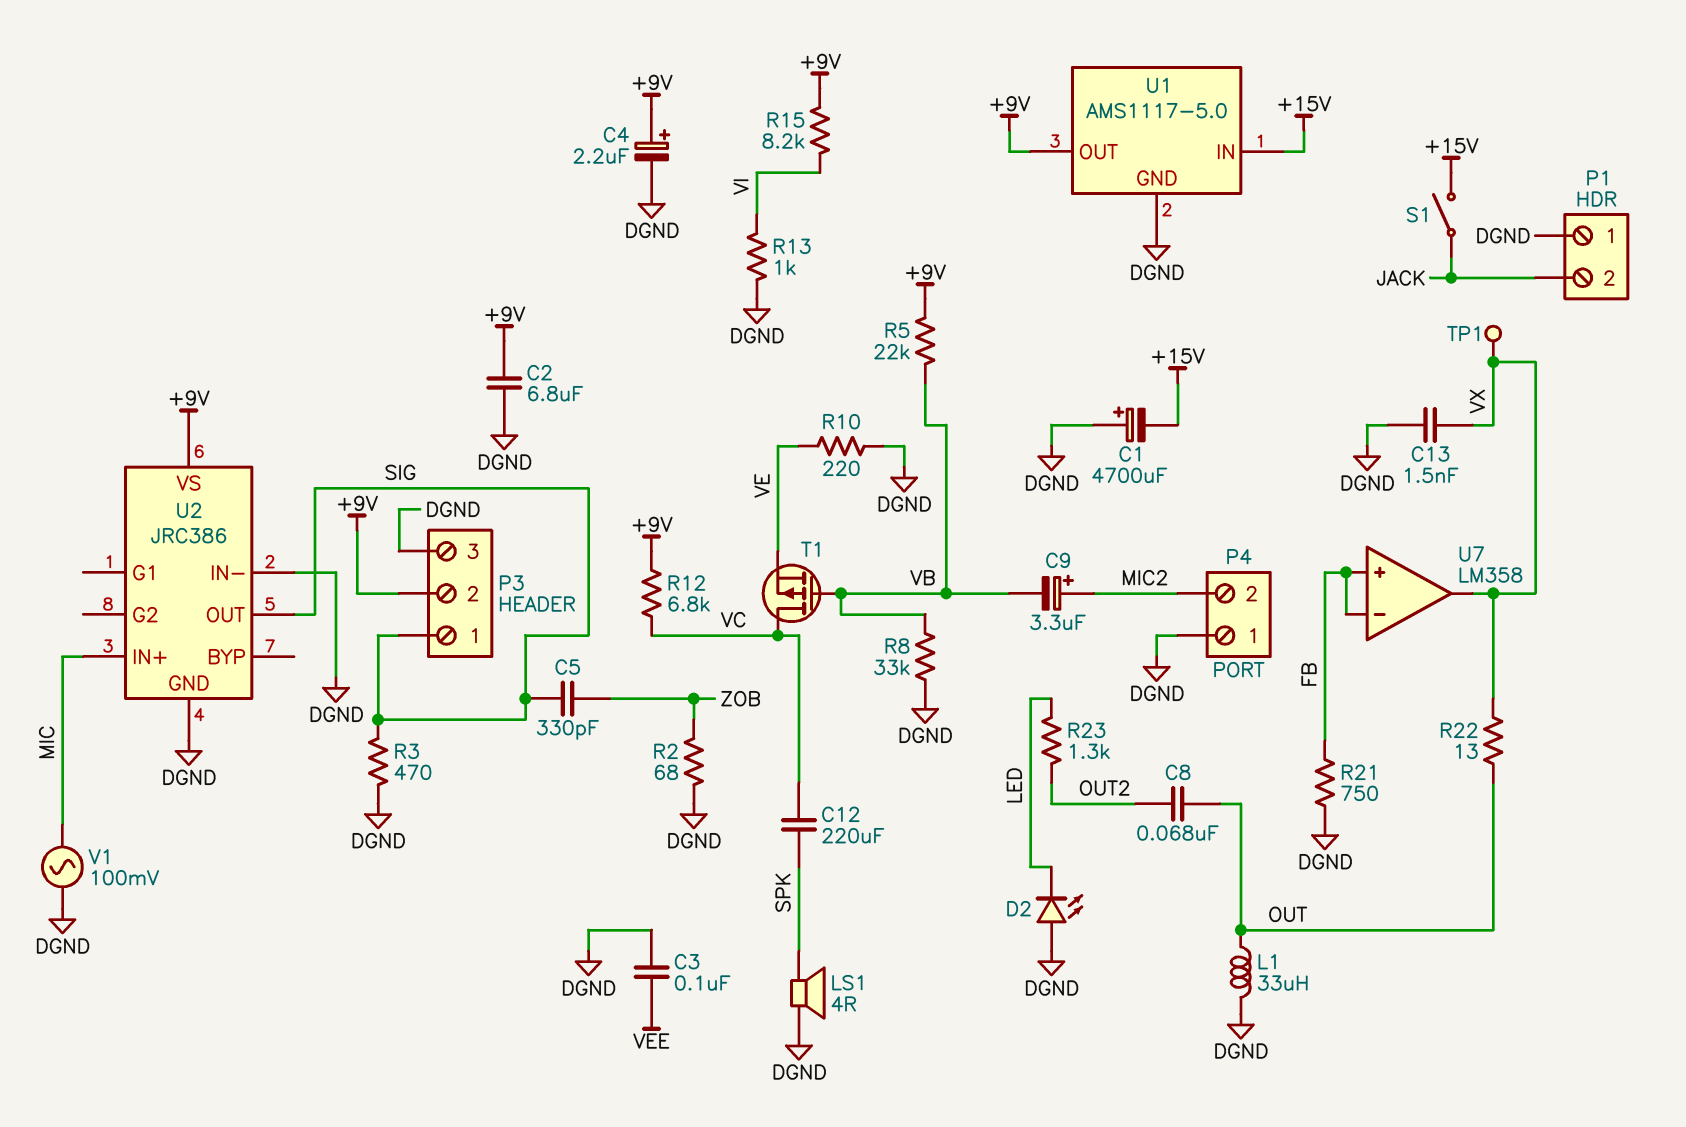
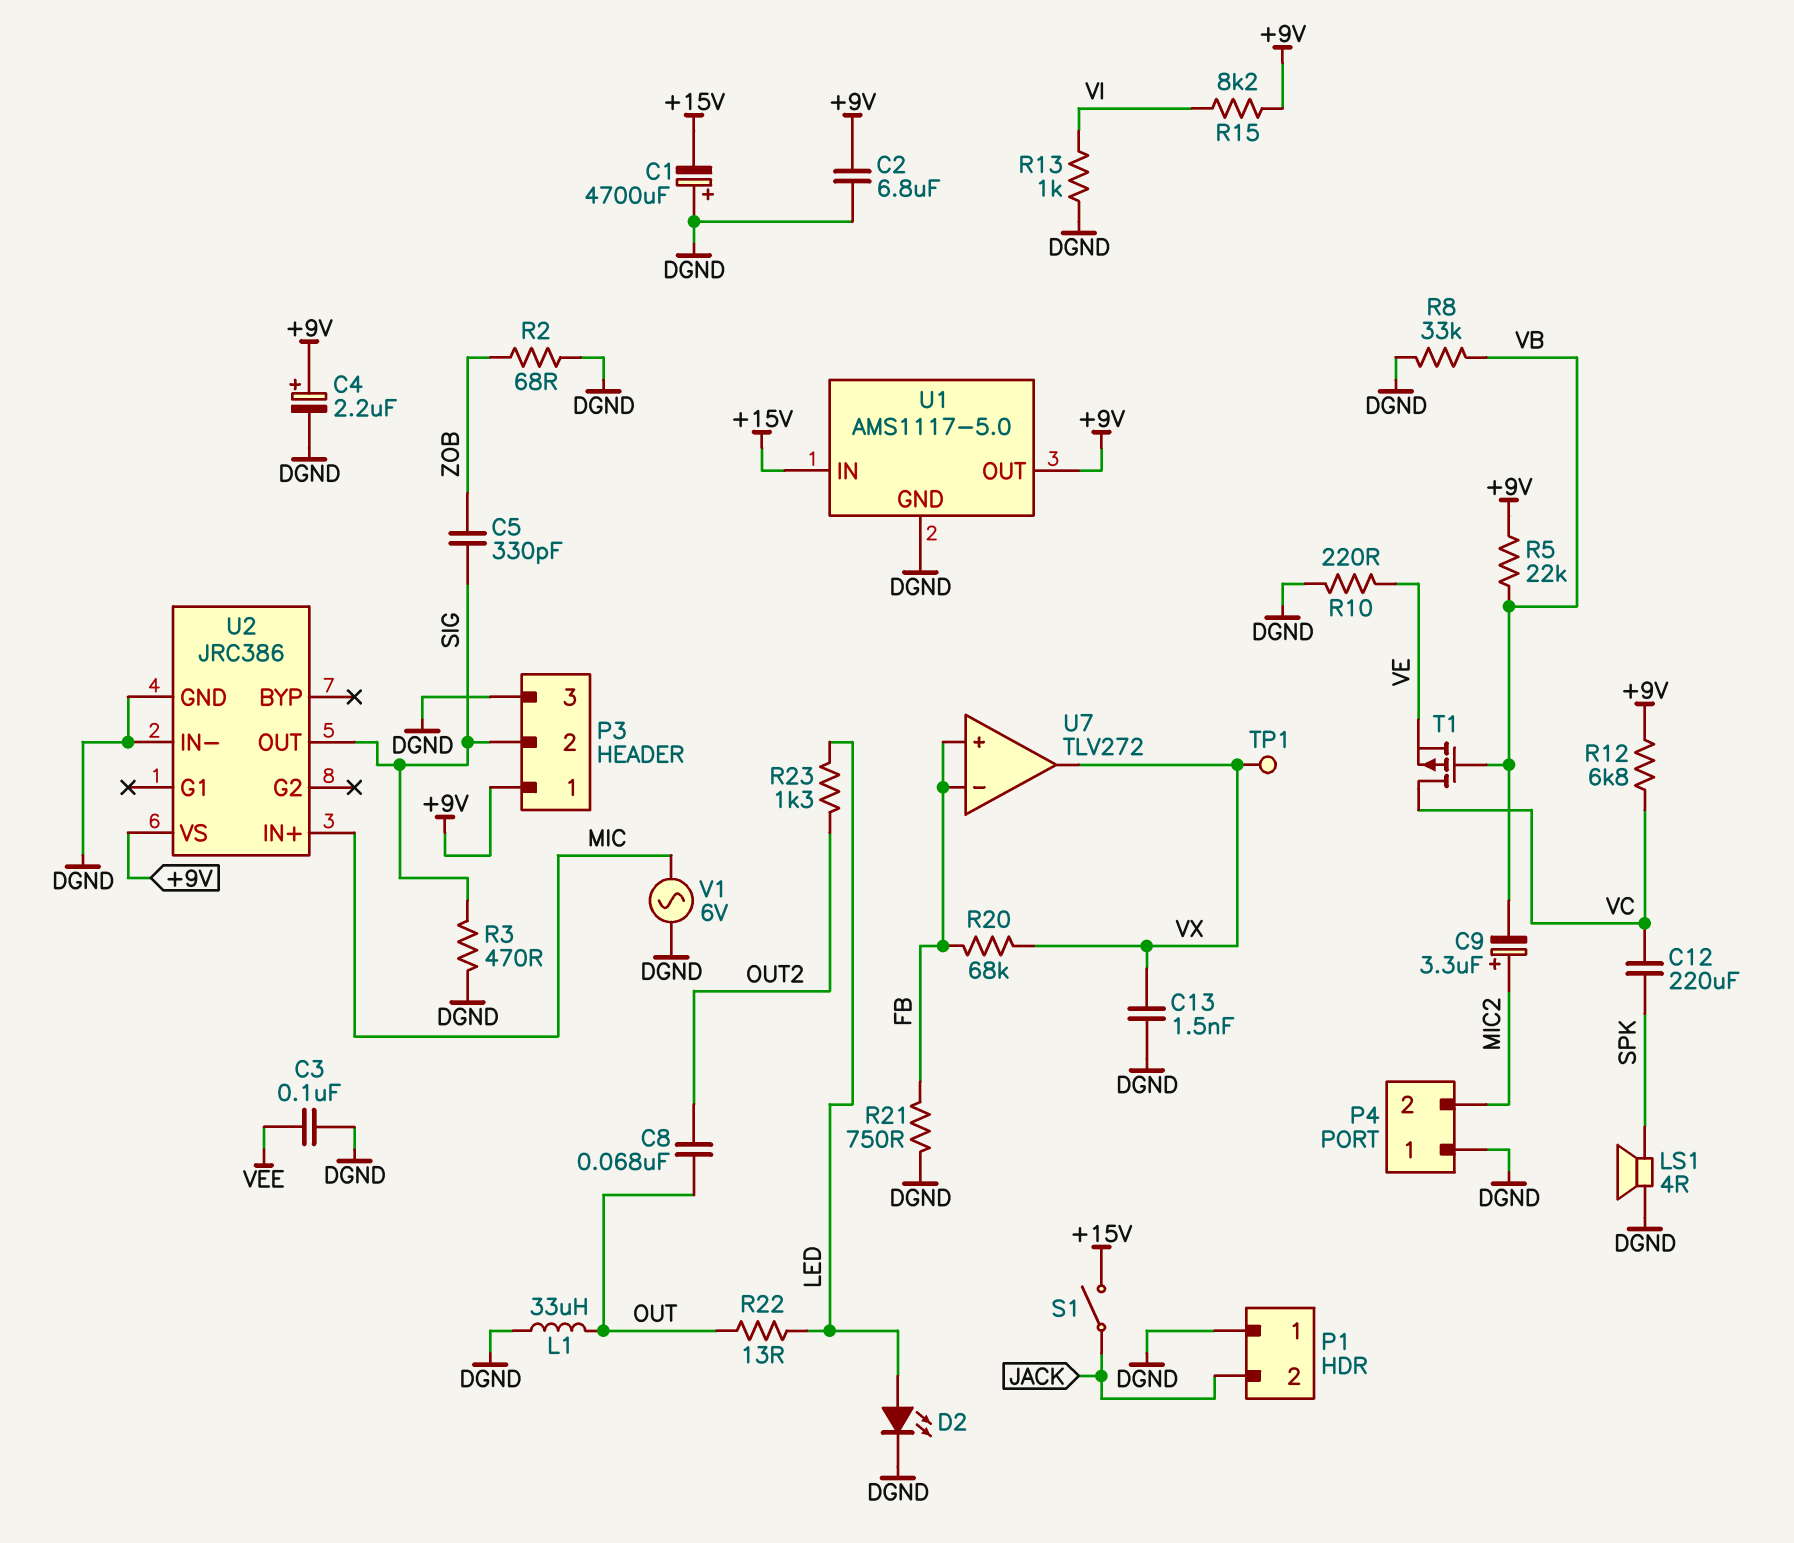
D2: LED (A DGND, K LED) -> LED (A LED, K DGND)
P3 pin 1: SIG -> +9V
P3 pin 2: +9V -> SIG
R20: none -> 68k (FB, VX)
R22: 13 (OUT, VX) -> 13 (LED, OUT)
U7: LM358 -> TLV272
V1: AC 100mV (DGND, MIC) -> AC 6V (DGND, MIC)

